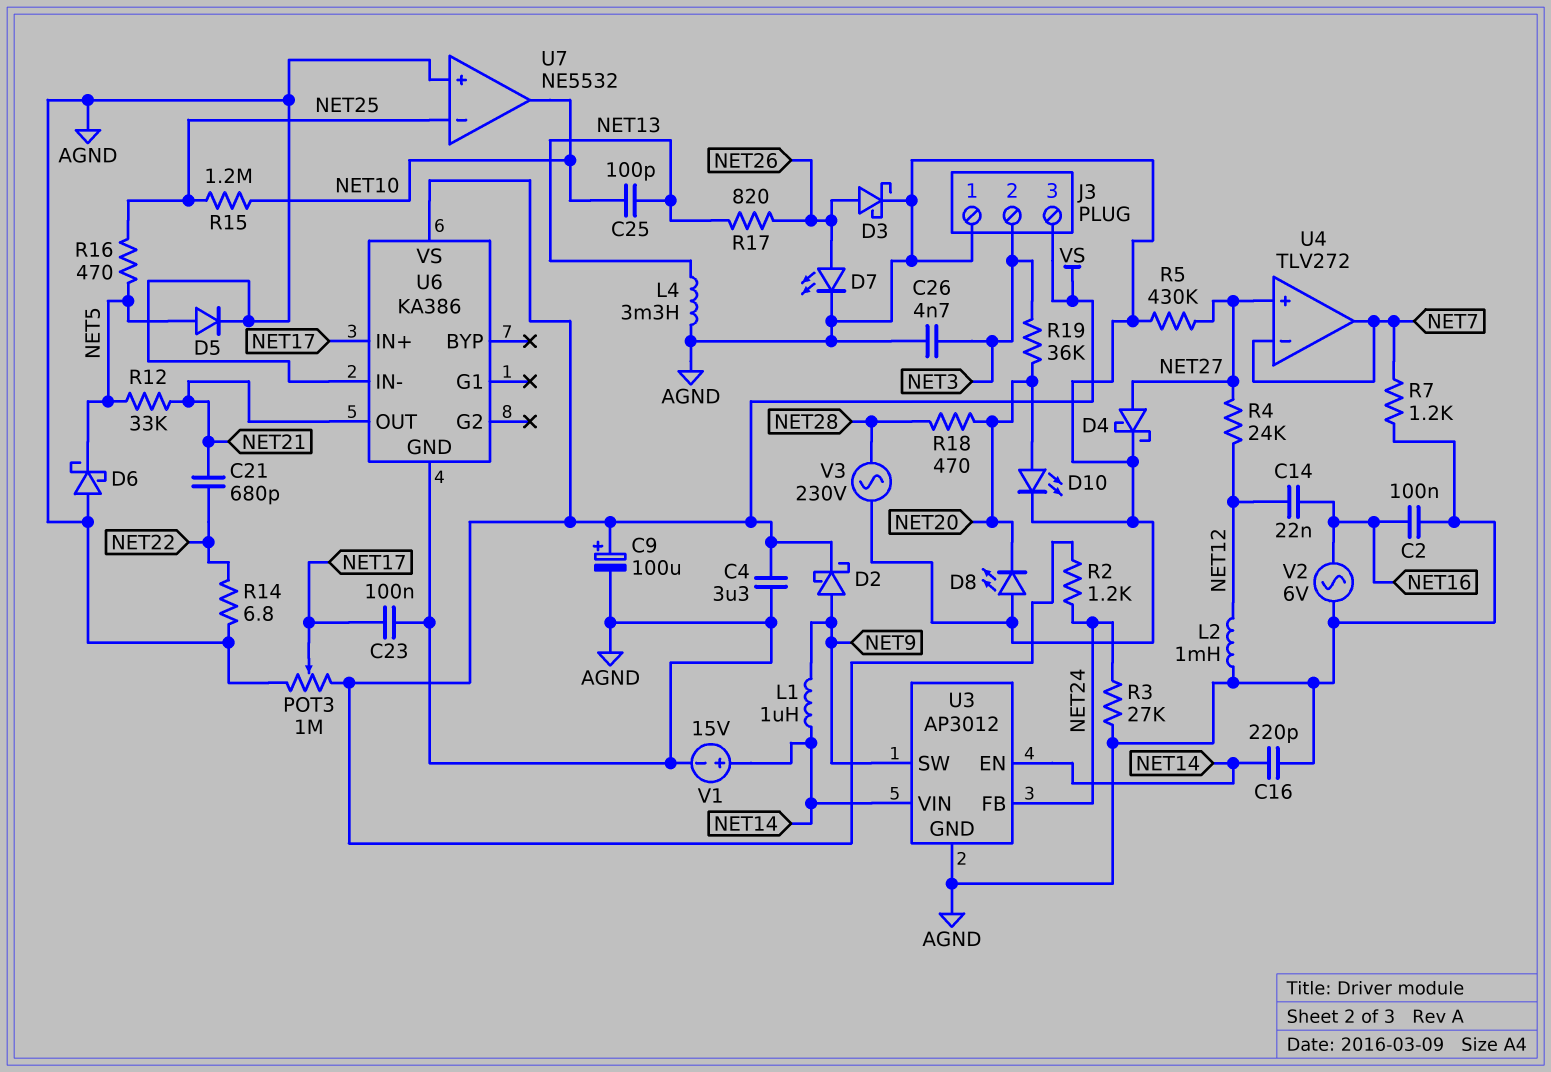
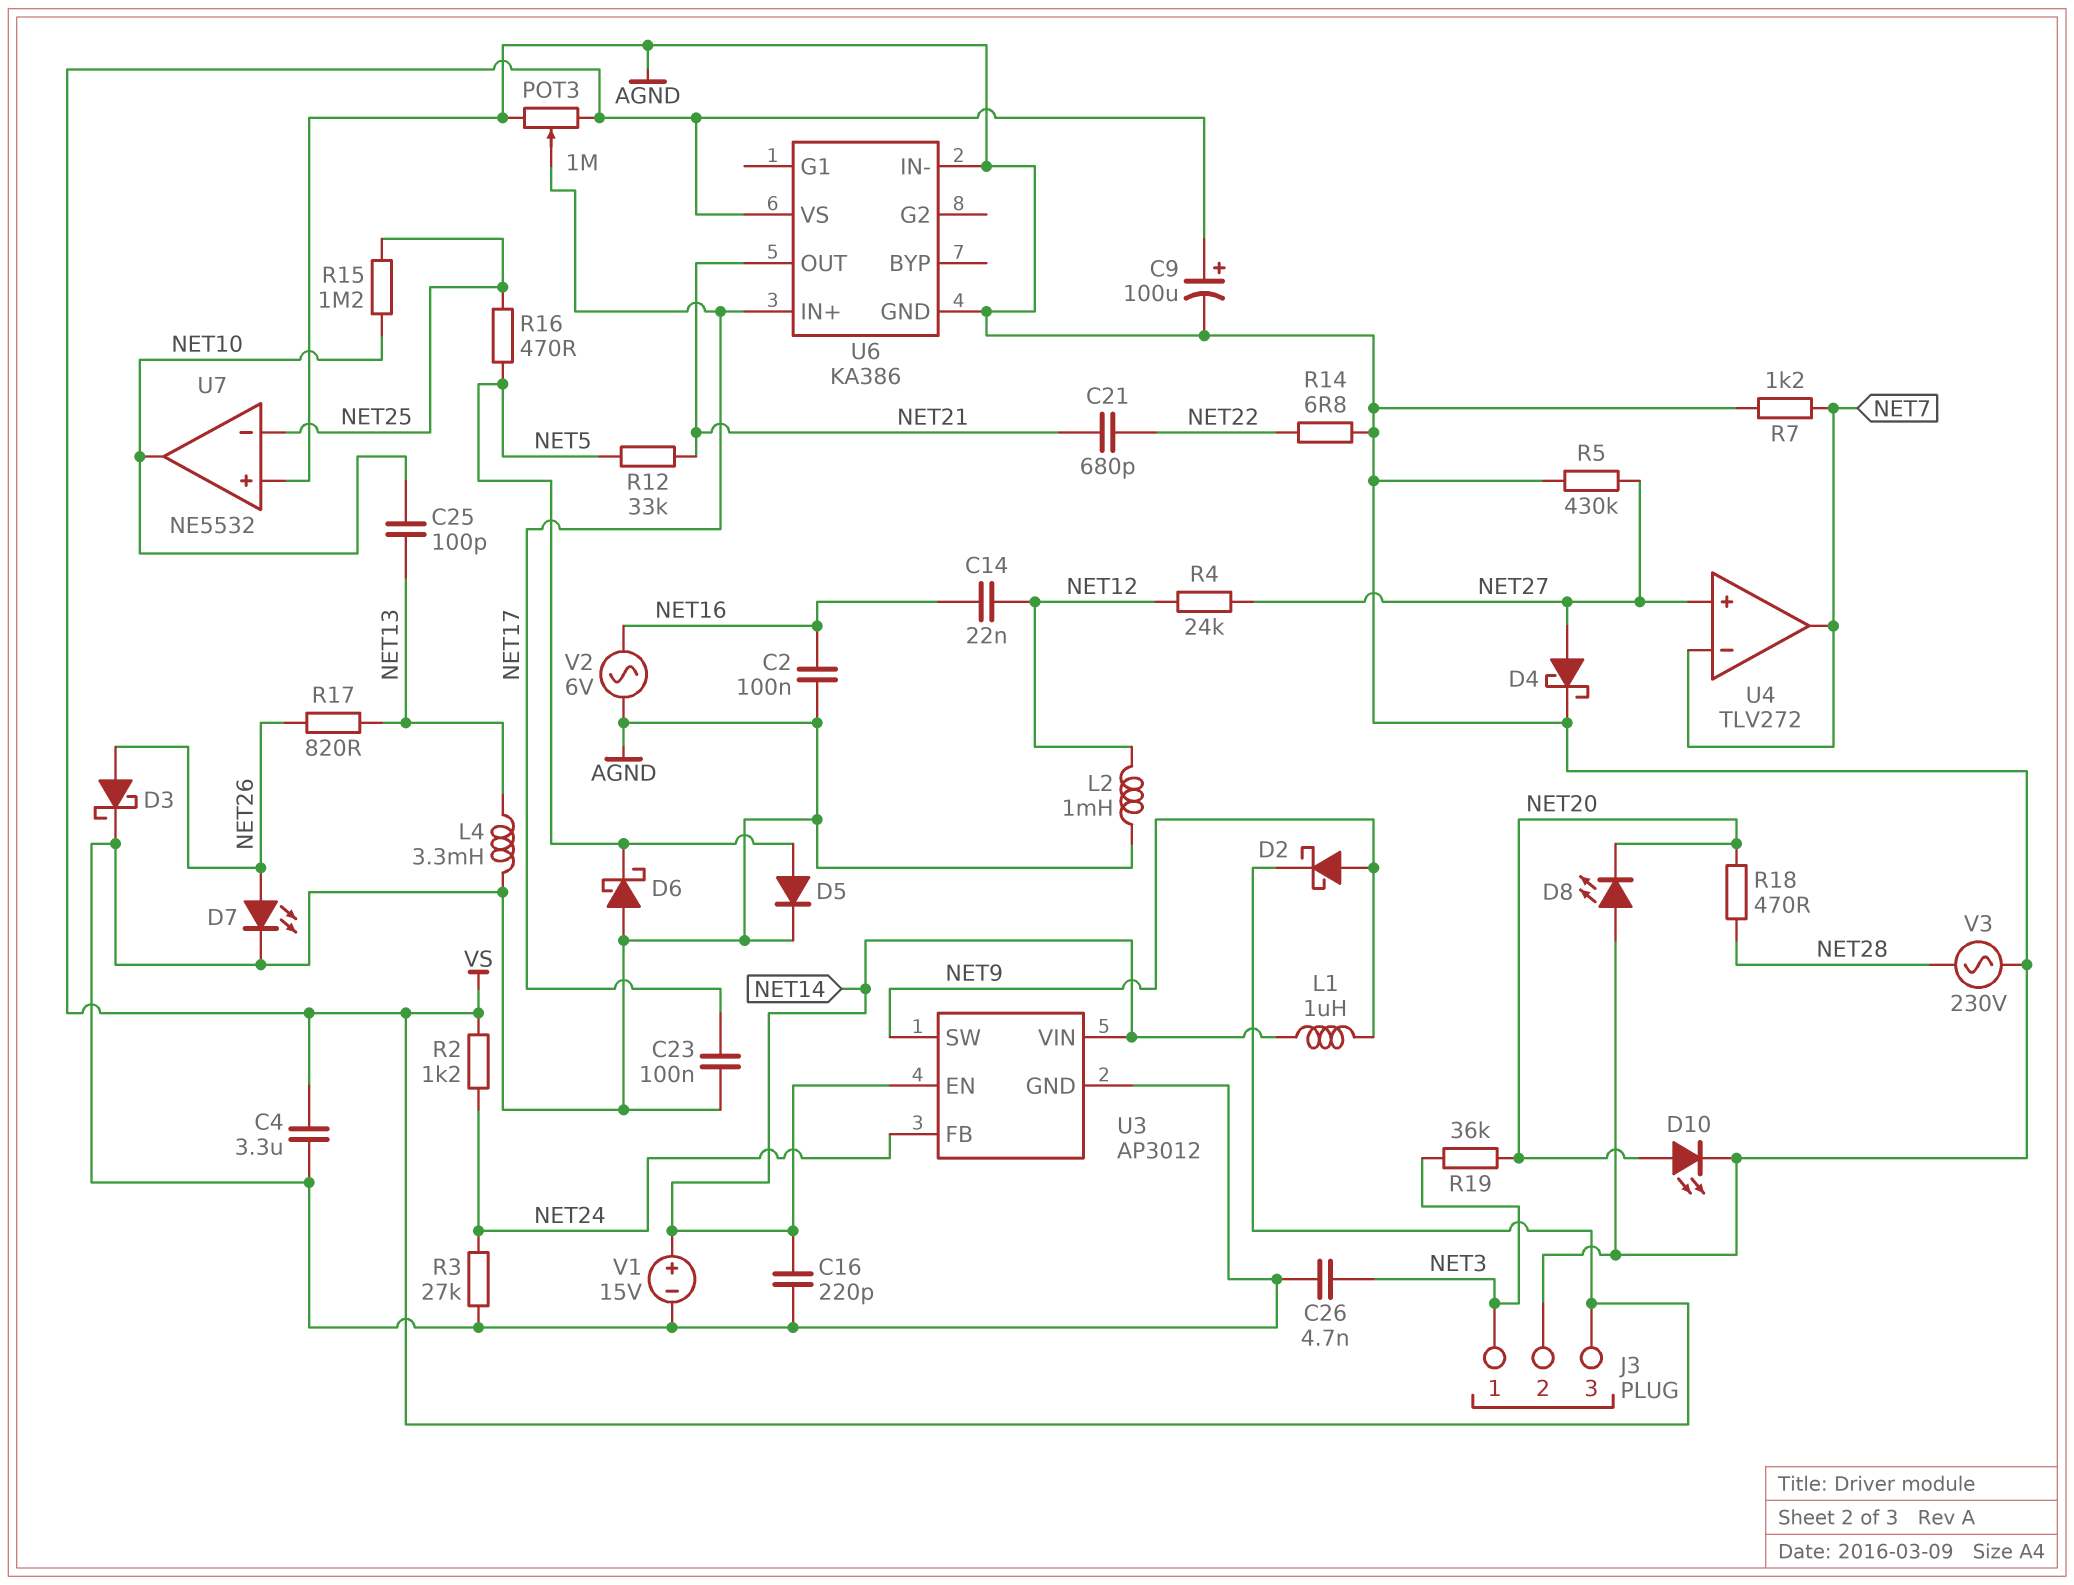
J3 pin 1: AGND -> NET3
J3 pin 2: NET3 -> AGND

